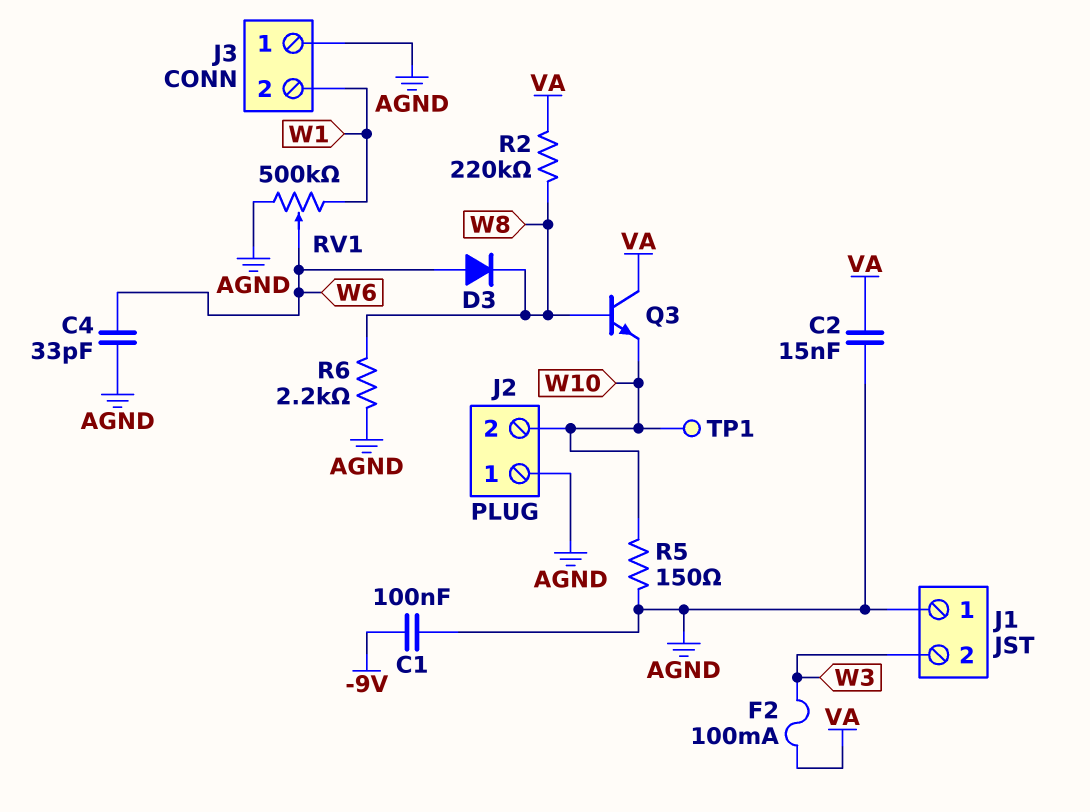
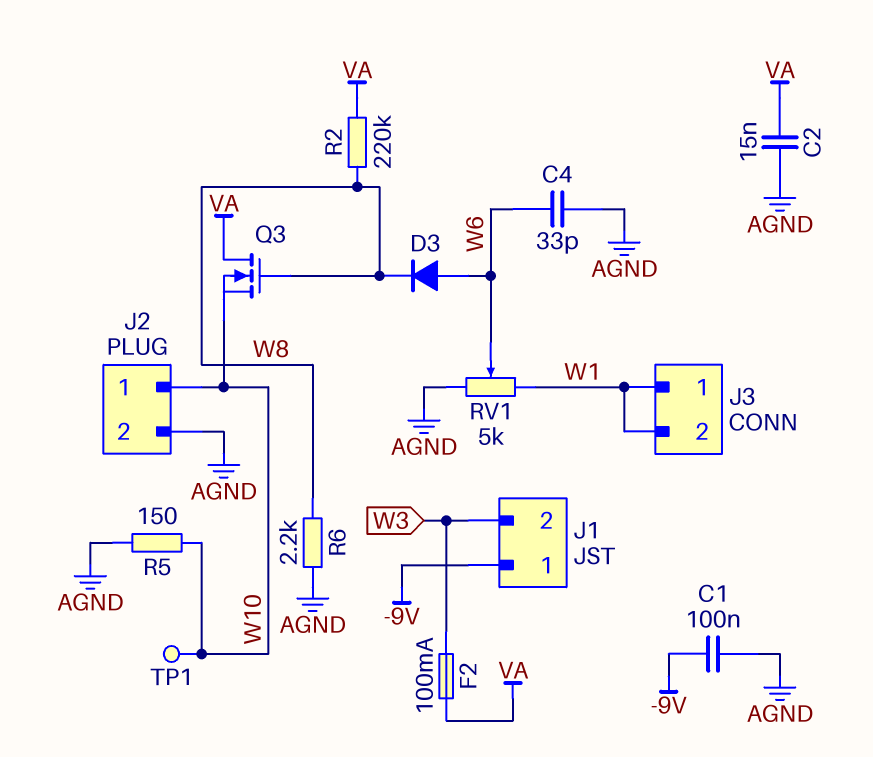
J1 pin 1: AGND -> -9V
J2 pin 1: AGND -> W10
J2 pin 2: W10 -> AGND
J3 pin 1: AGND -> W1
Q3: NPN (B W8, C VA, E W10) -> NMOS (G W8, D VA, S W10)
RV1: 500k (AGND, W1, wiper W6) -> 5k (AGND, W1, wiper W6)

